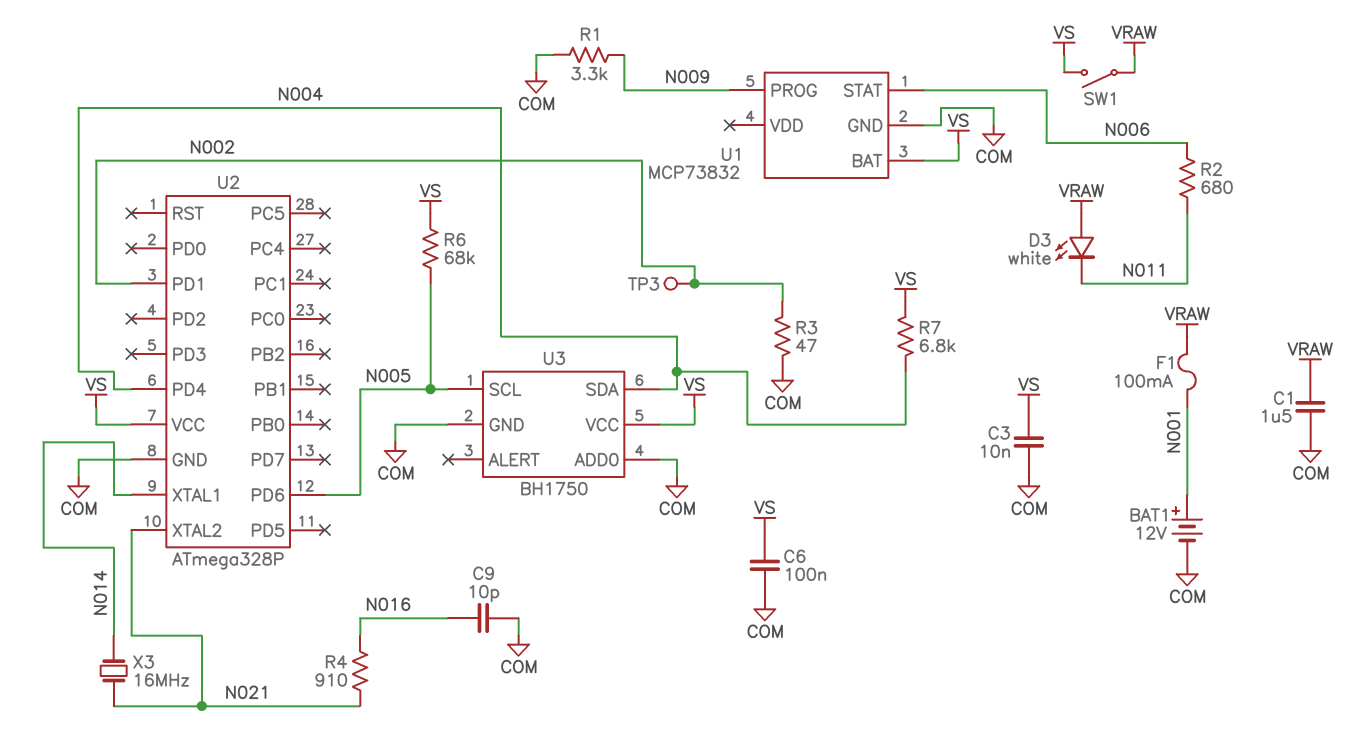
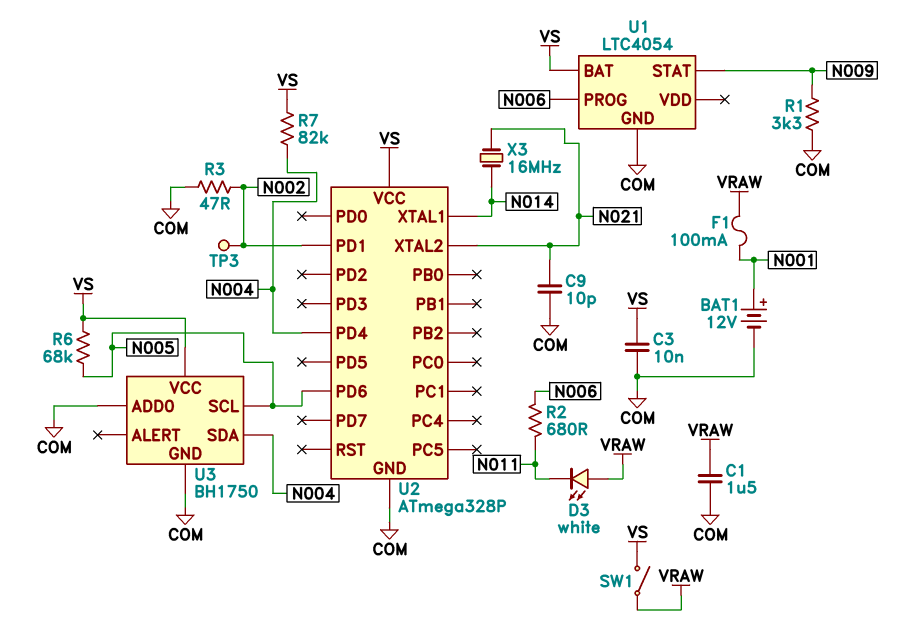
C6: 100nF (COM, VS) -> none
C9: 10pF (COM, N016) -> 10pF (COM, N021)
R4: 910 (N016, N021) -> none
R7: 6.8k (N004, VS) -> 82k (N004, VS)
U1: MCP73832 -> LTC4054
U1 pin PROG: N009 -> N006
U1 pin STAT: N006 -> N009

